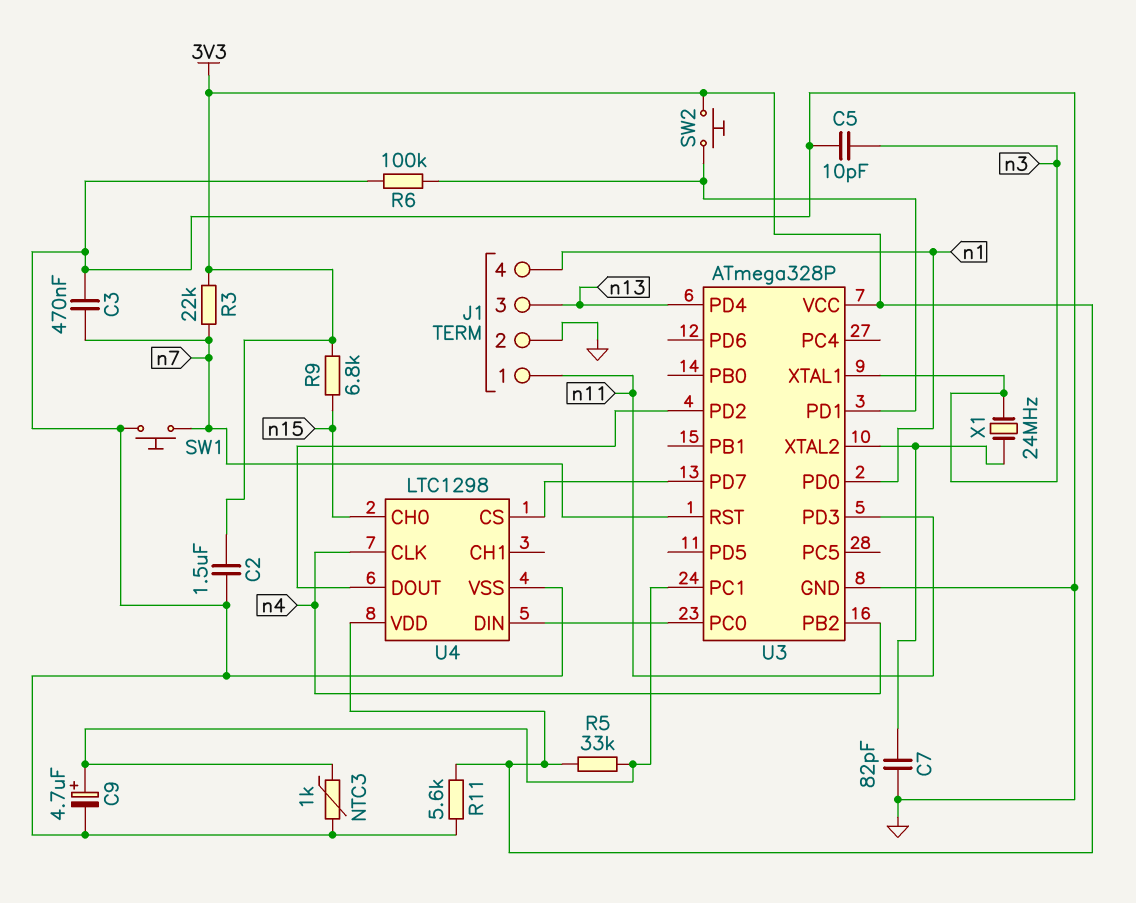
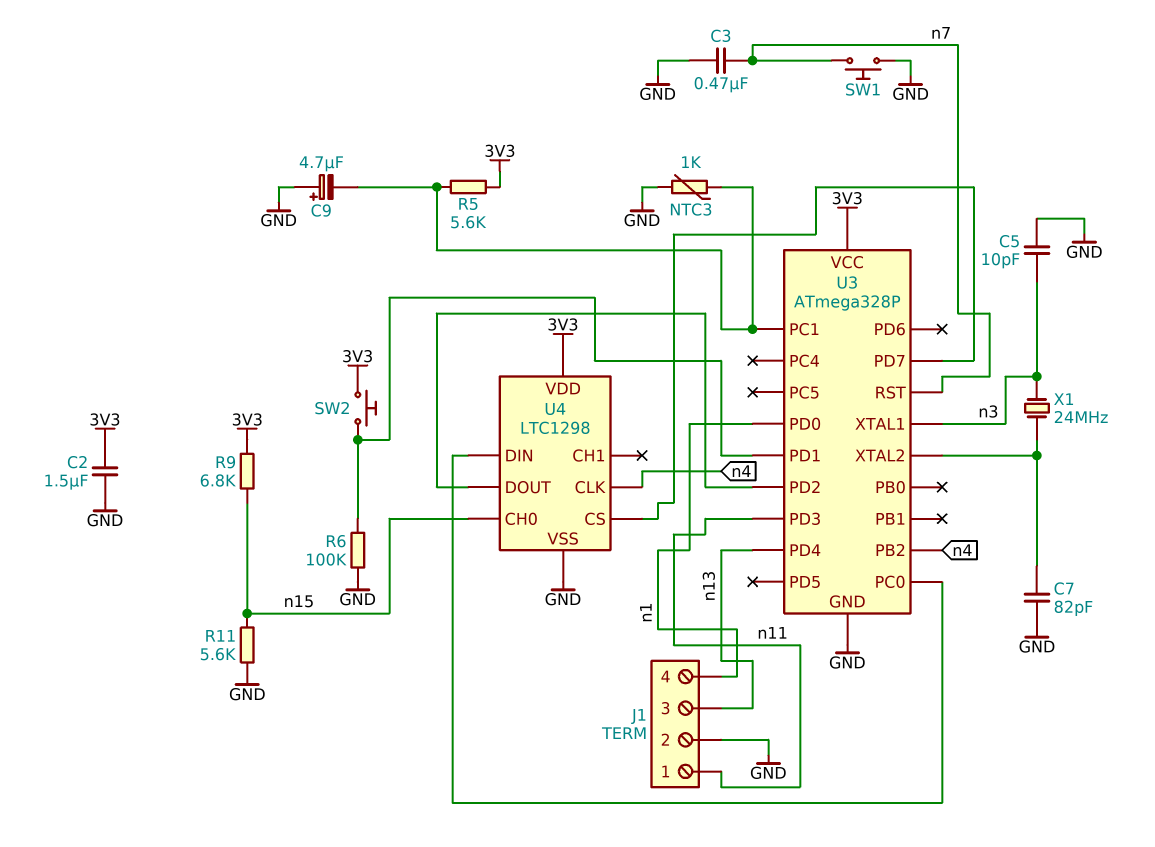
C9: 4.7uF (plus U3/PC1, minus GND) -> 4.7uF (plus GND, minus U3/PC1)
R3: 22k (3V3, n7) -> none
R5: 33k (3V3, U3/PC1) -> 5.6k (3V3, U3/PC1)
R11: 5.6k (3V3, GND) -> 5.6k (GND, n15)

